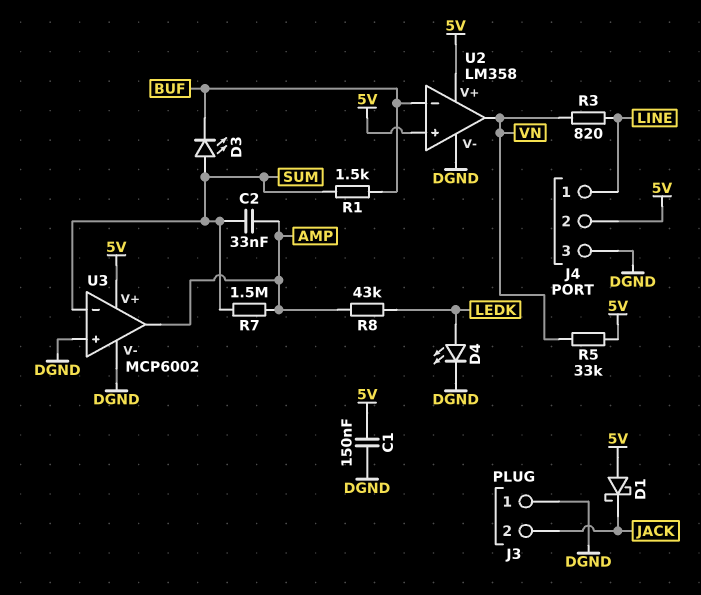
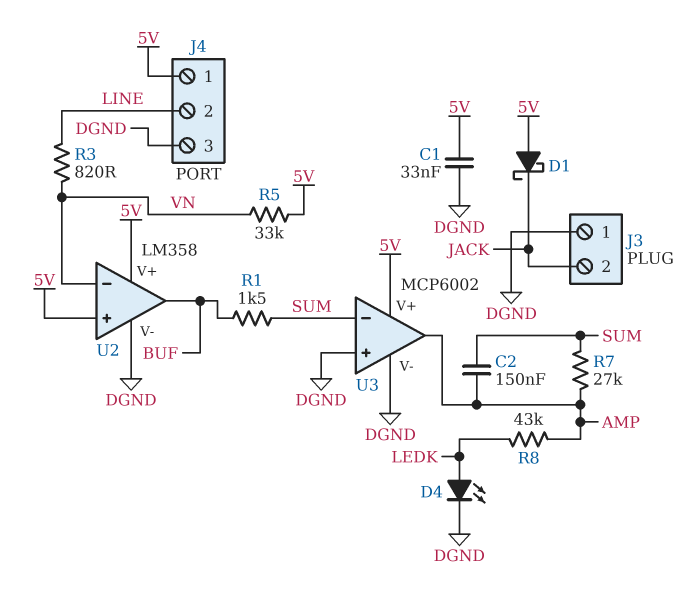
C1: 150nF (5V, DGND) -> 33nF (5V, DGND)
C2: 33nF (AMP, SUM) -> 150nF (AMP, SUM)
D3: LED (A SUM, K BUF) -> none
J4 pin 1: LINE -> 5V
J4 pin 2: 5V -> LINE
R7: 1.5M (AMP, SUM) -> 27k (AMP, SUM)
U2 pin in-: BUF -> VN
U2 pin out: VN -> BUF

